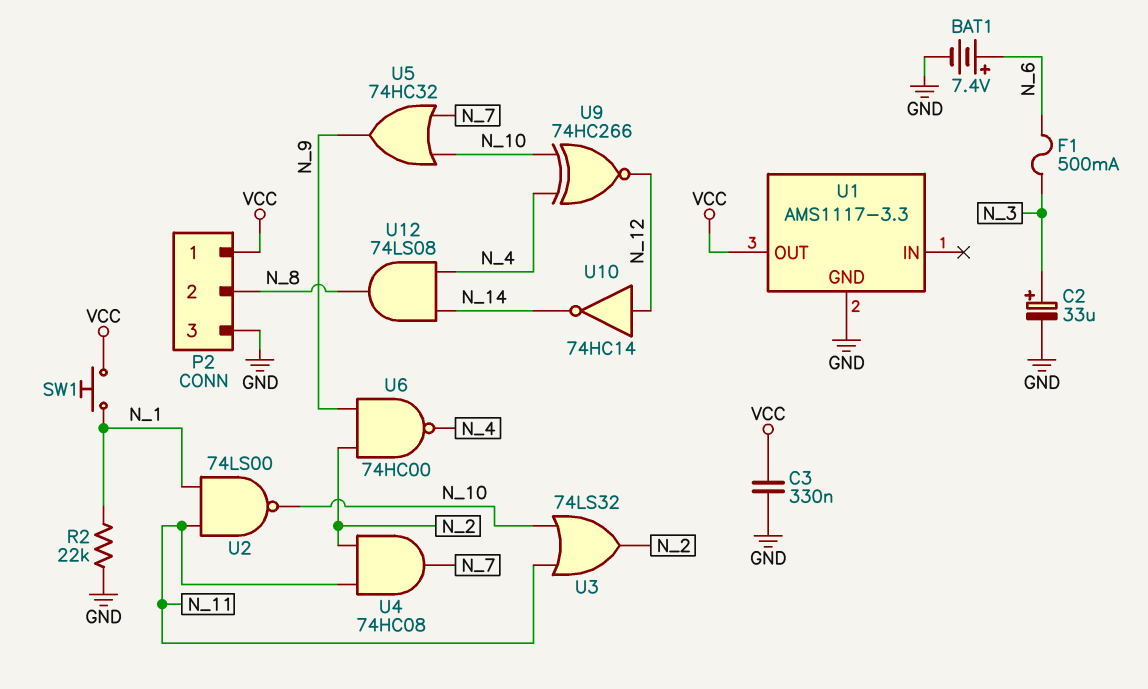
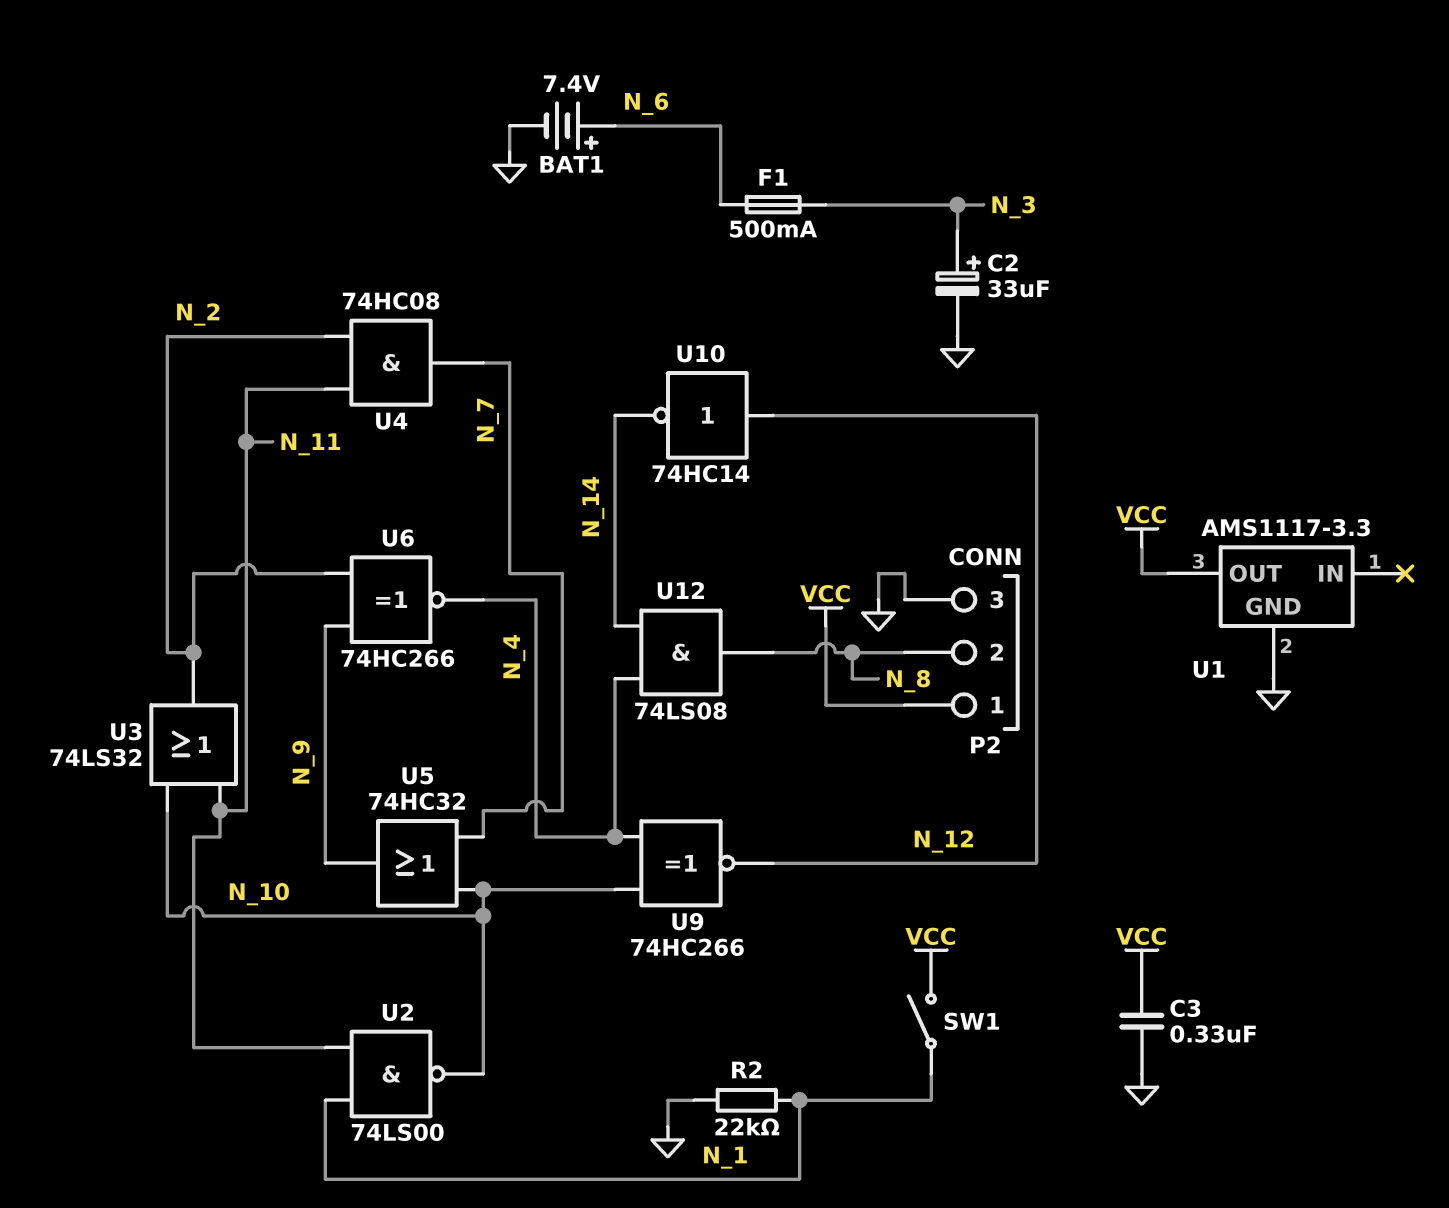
SW1: button (N_1, VCC) -> switch (N_1, VCC)
U6: NAND 74HC00 (in N_2, in N_9, out N_4) -> XNOR 74HC266 (in N_2, in N_9, out N_4)

